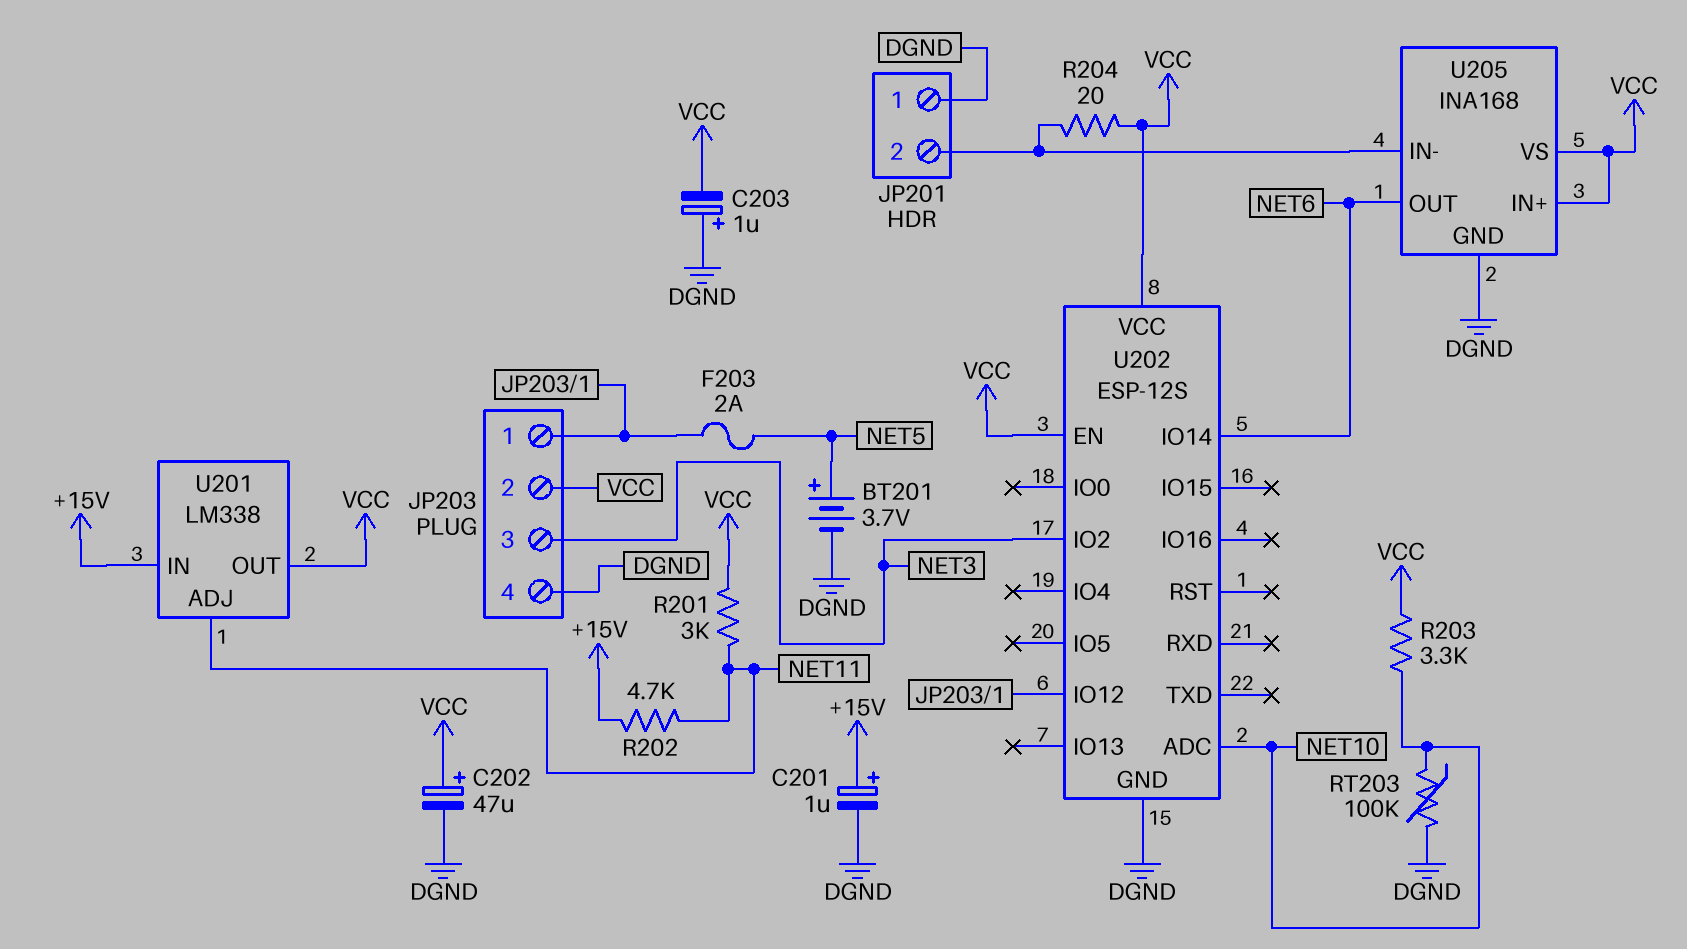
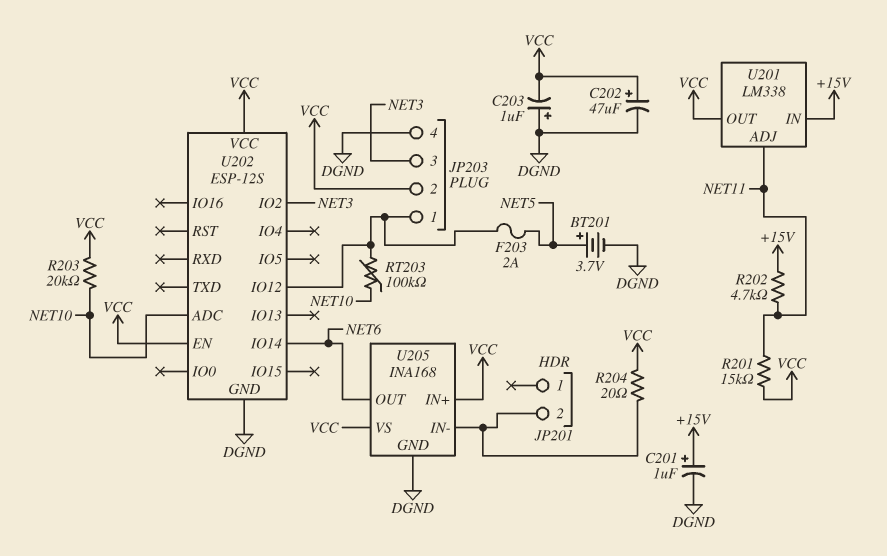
JP201 pin 1: DGND -> none
R201: 3k (NET11, VCC) -> 15k (NET11, VCC)
R203: 3.3k (NET10, VCC) -> 20k (NET10, VCC)
RT203: 100k (DGND, NET10) -> 100k (JP203/1, NET10)

